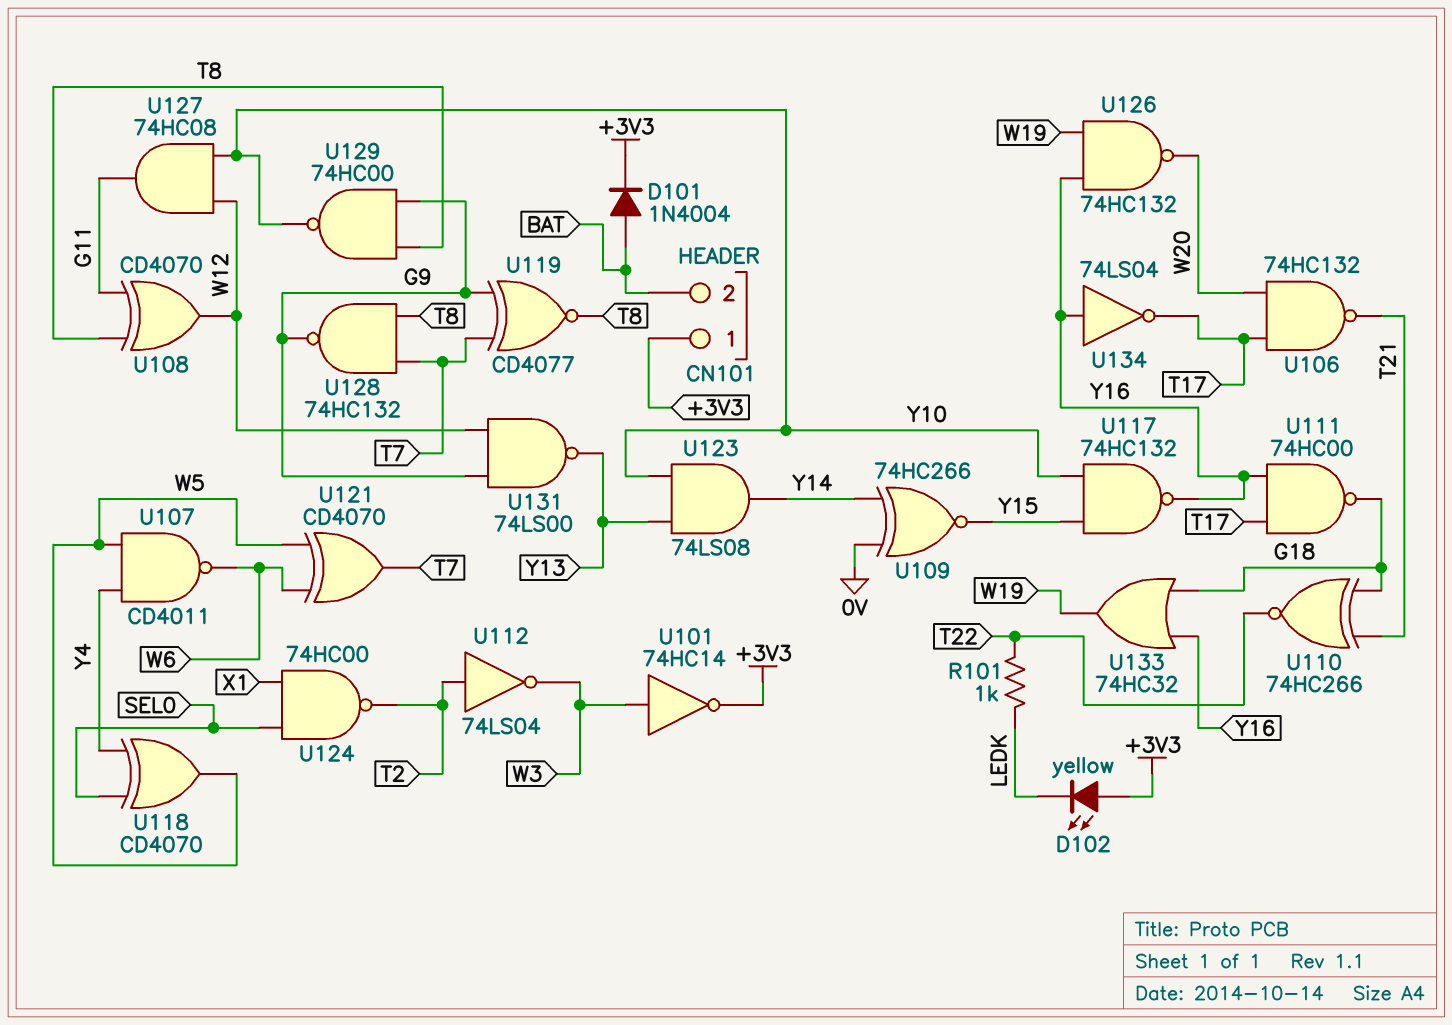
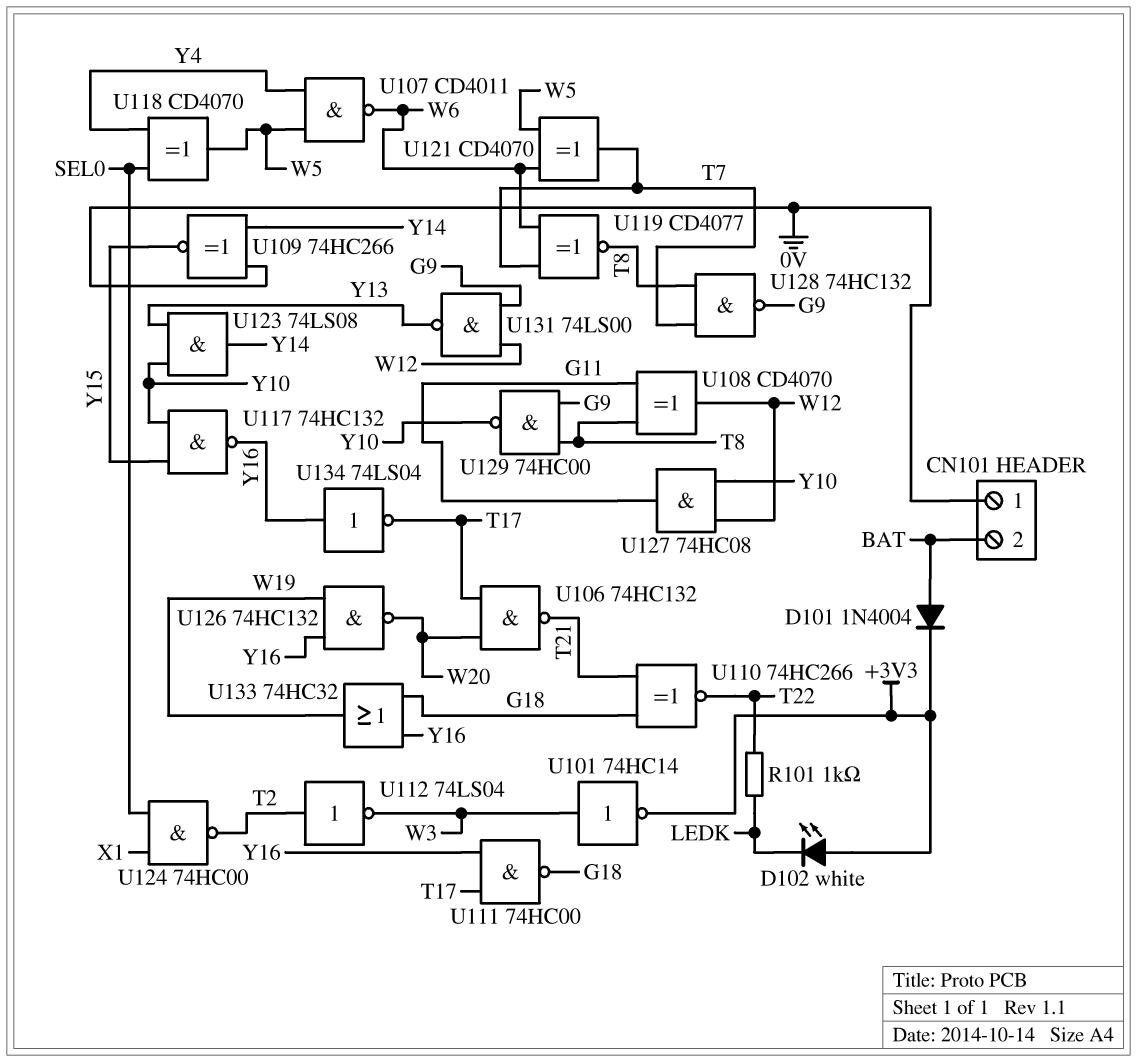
CN101 pin 1: +3V3 -> 0V
D102: LED yellow (A +3V3, K LEDK) -> LED white (A +3V3, K LEDK)
U119: XNOR CD4077 (in G9, in T7, out T8) -> XNOR CD4077 (in T7, in W6, out T8)

